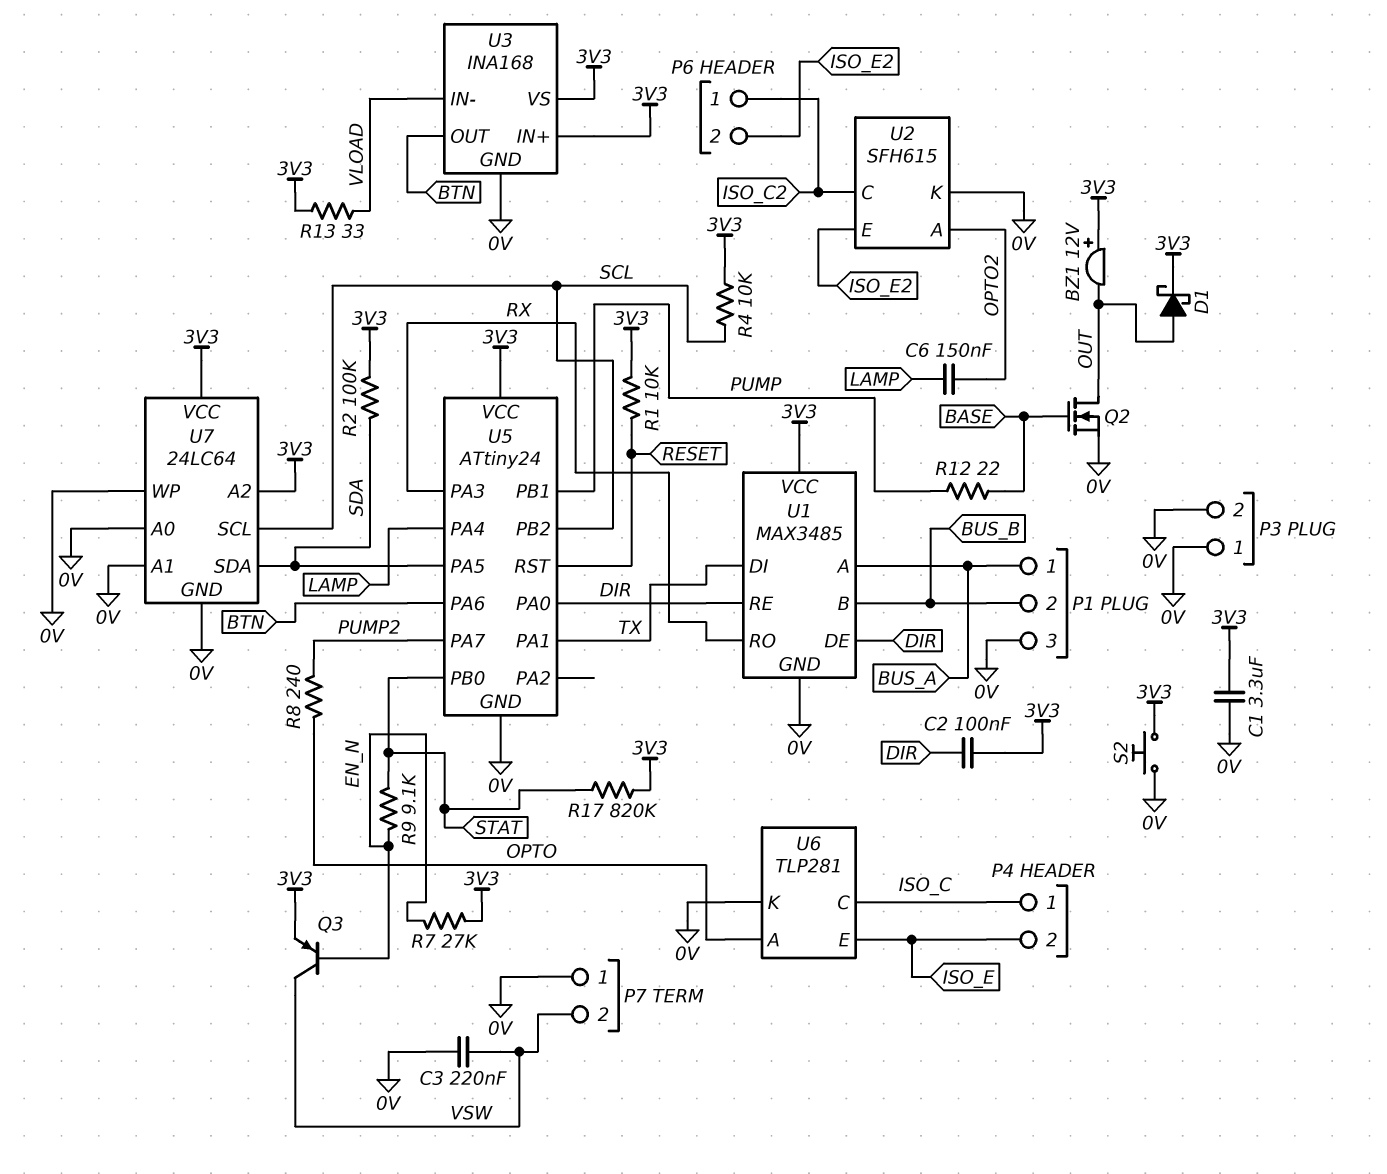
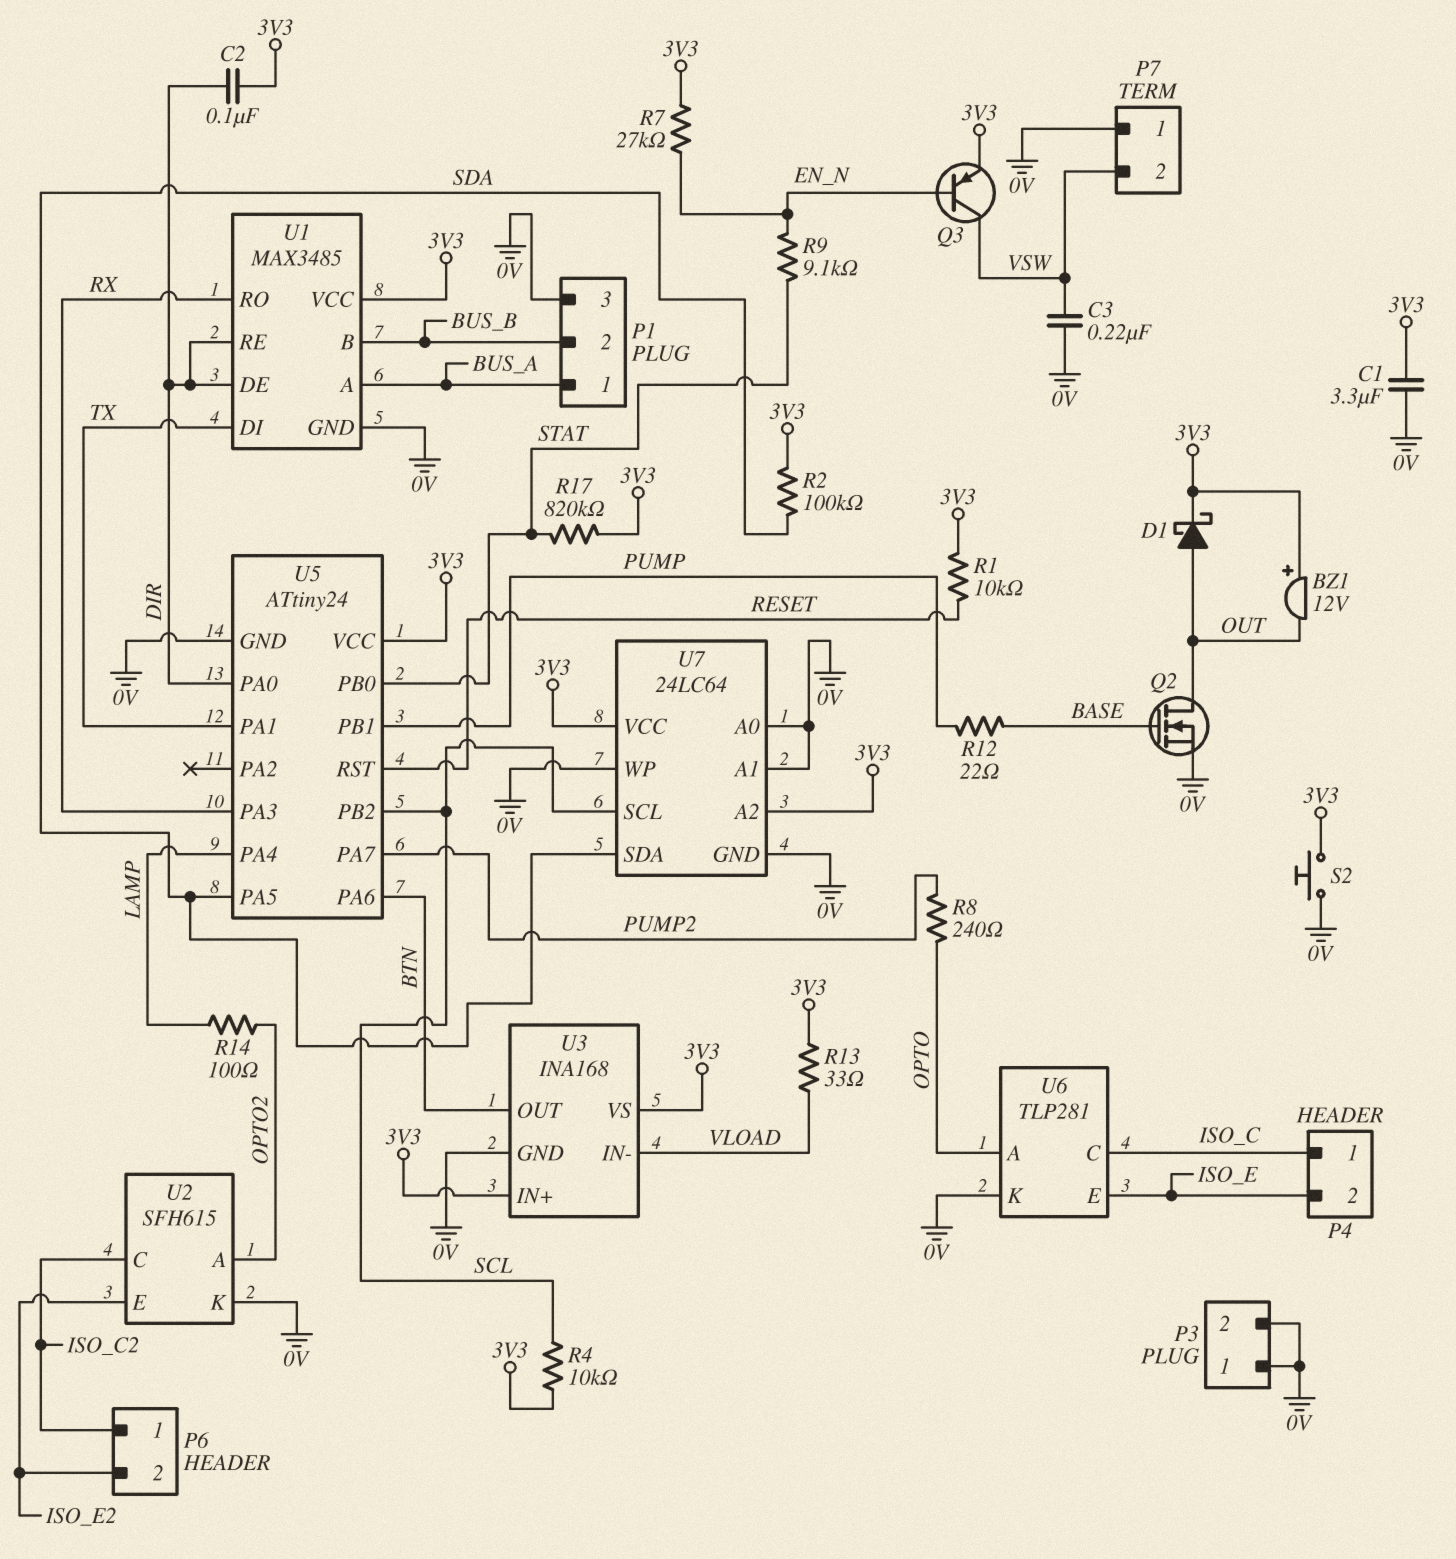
C6: 150nF (LAMP, OPTO2) -> none
R14: none -> 100 (LAMP, OPTO2)

